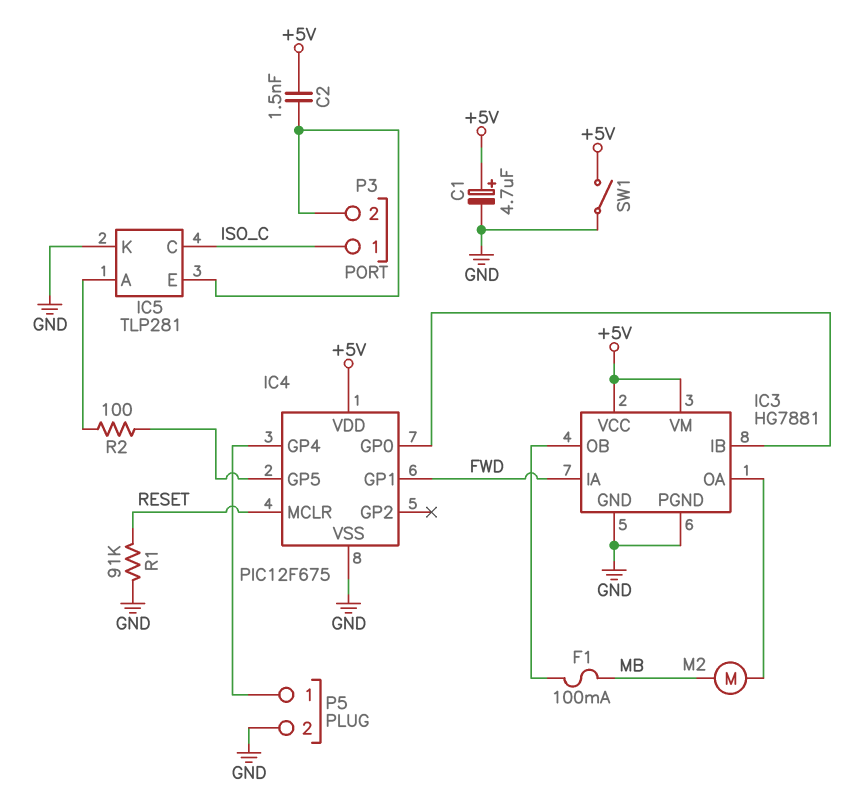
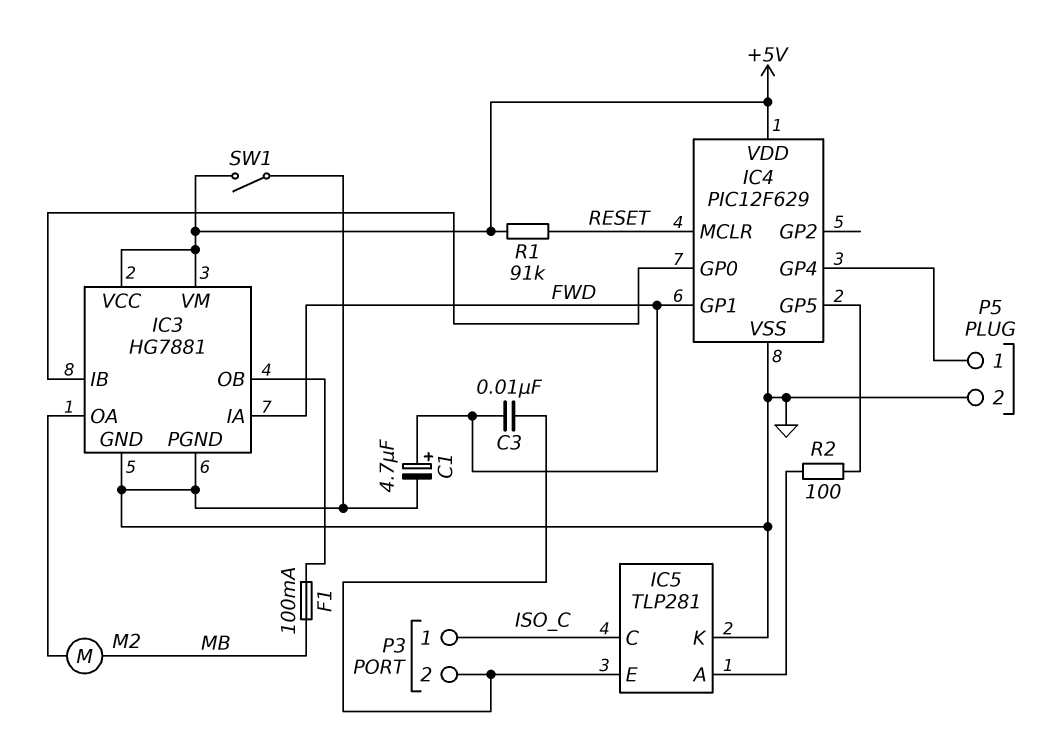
C1: 4.7uF (plus +5V, minus GND) -> 4.7uF (plus FWD, minus GND)
C2: 1.5nF (+5V, IC5/E) -> none
C3: none -> 10nF (FWD, IC5/E)
IC4: PIC12F675 -> PIC12F629
R1: 91k (GND, RESET) -> 91k (+5V, RESET)

